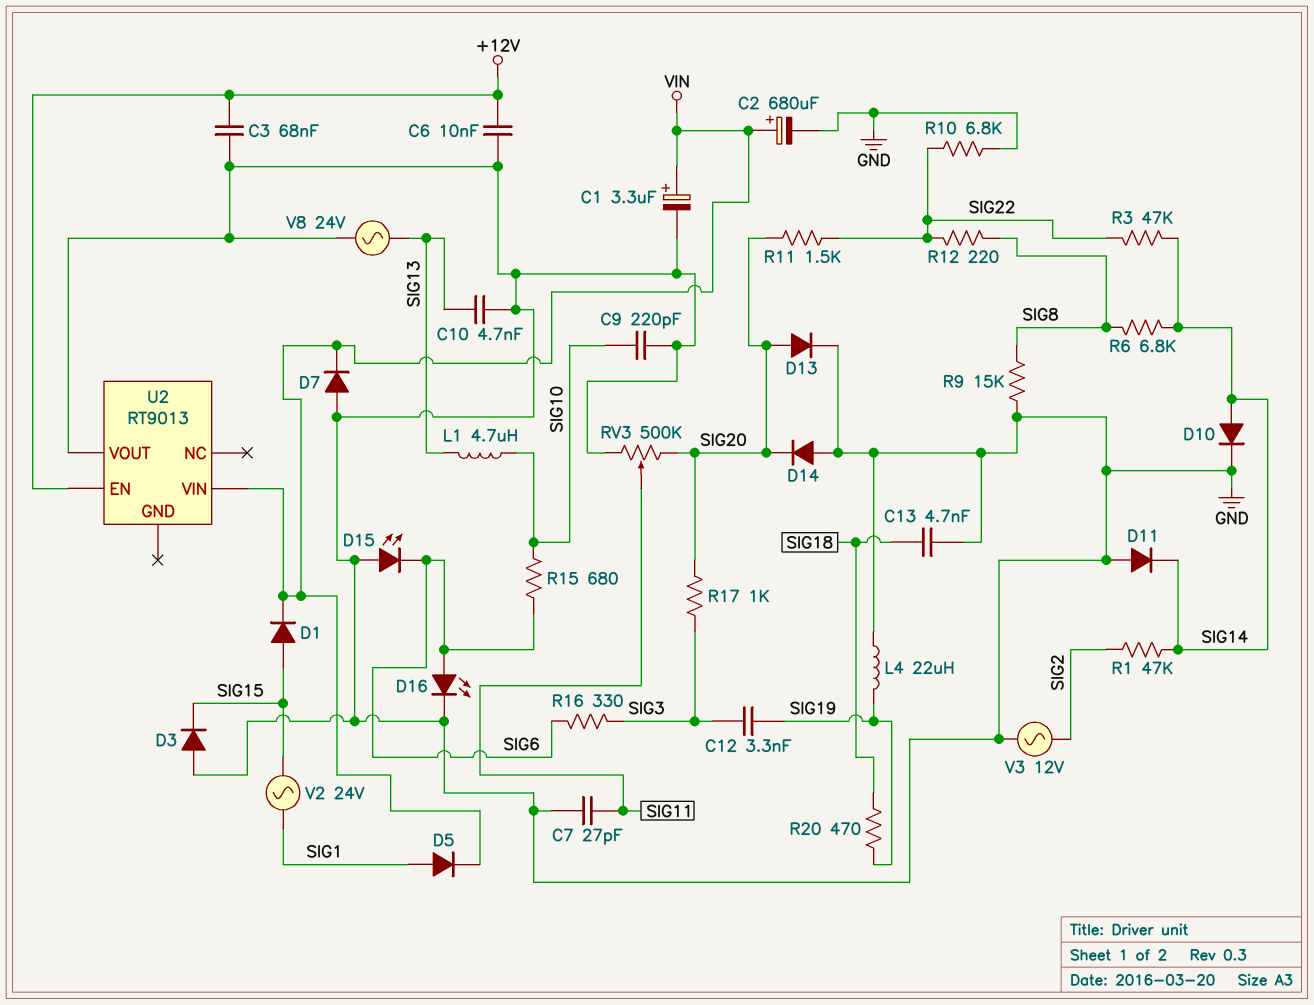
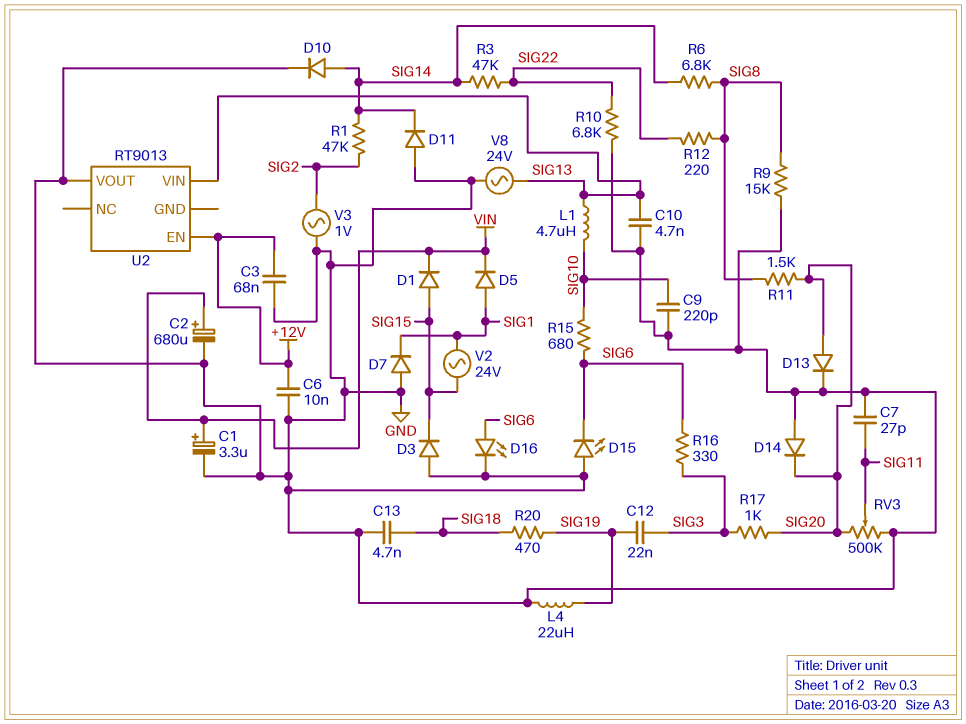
C12: 3.3nF (SIG3, SIG19) -> 22nF (SIG3, SIG19)
D7: diode (A GND, K VIN) -> diode (A GND, K SIG1)
R11: 1.5k (SIG20, SIG22) -> 1.5k (SIG8, SIG20)
U2 pin VIN: VIN -> SIG13
V3: AC 12V (GND, SIG2) -> AC 1V (GND, SIG2)

